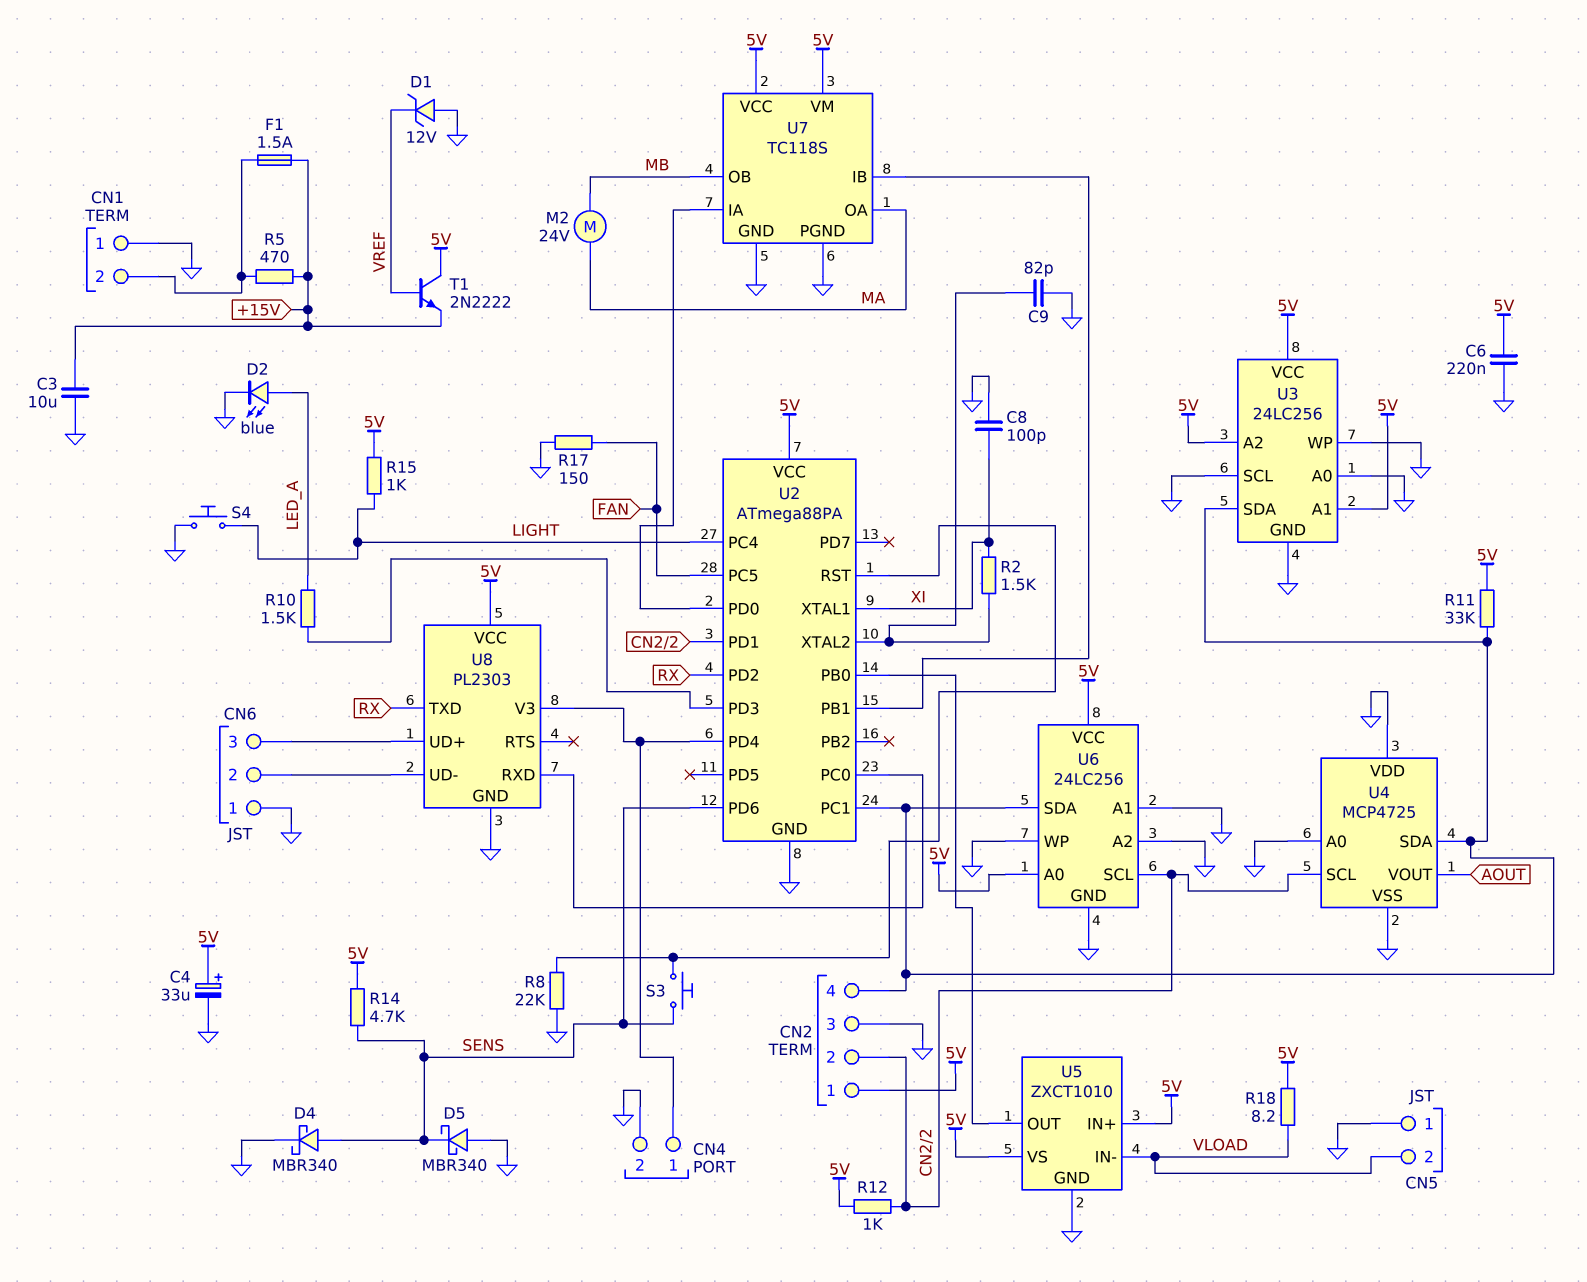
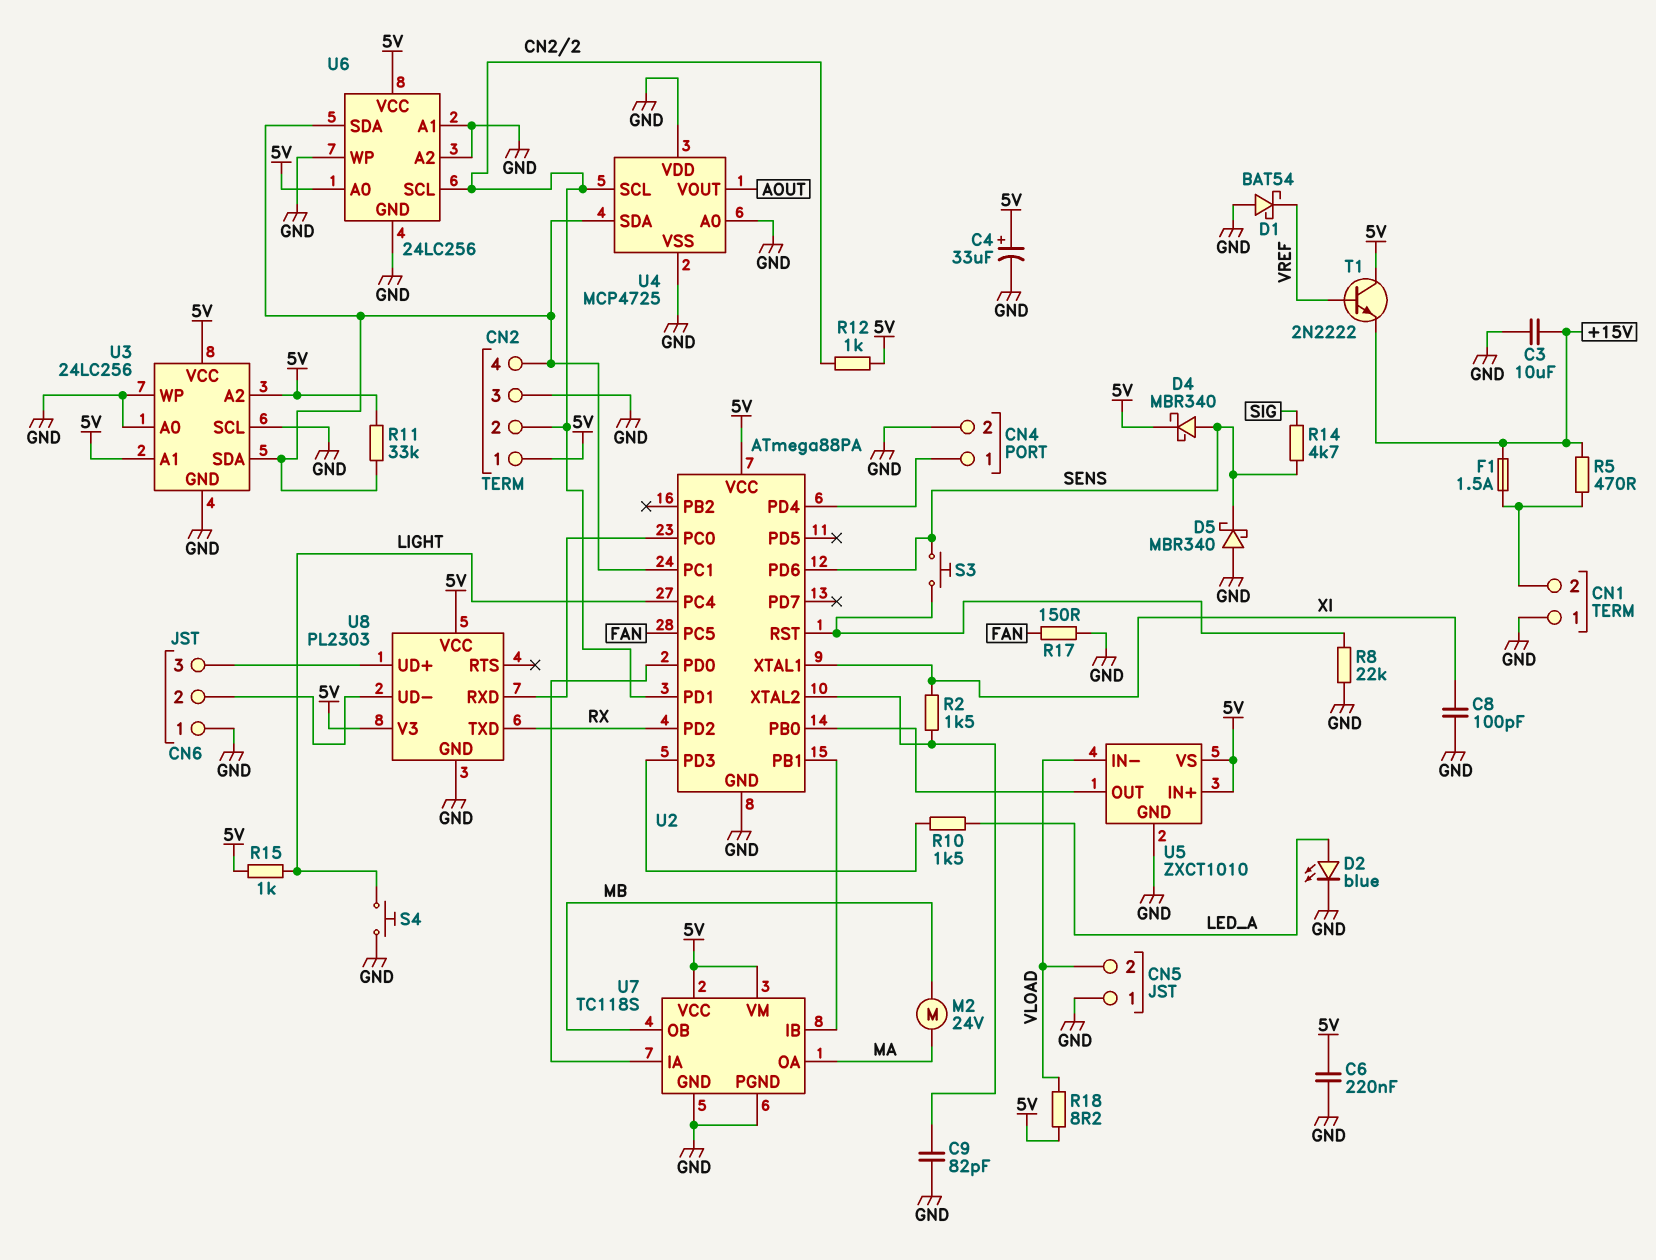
D1: zener 12V (A GND, K VREF) -> schottky BAT54 (A GND, K VREF)
D4: schottky MBR340 (A SENS, K GND) -> schottky MBR340 (A SENS, K 5V)
R14: 4.7k (5V, SENS) -> 4.7k (SENS, SIG)
U8 pin V3: CN4/1 -> 5V

